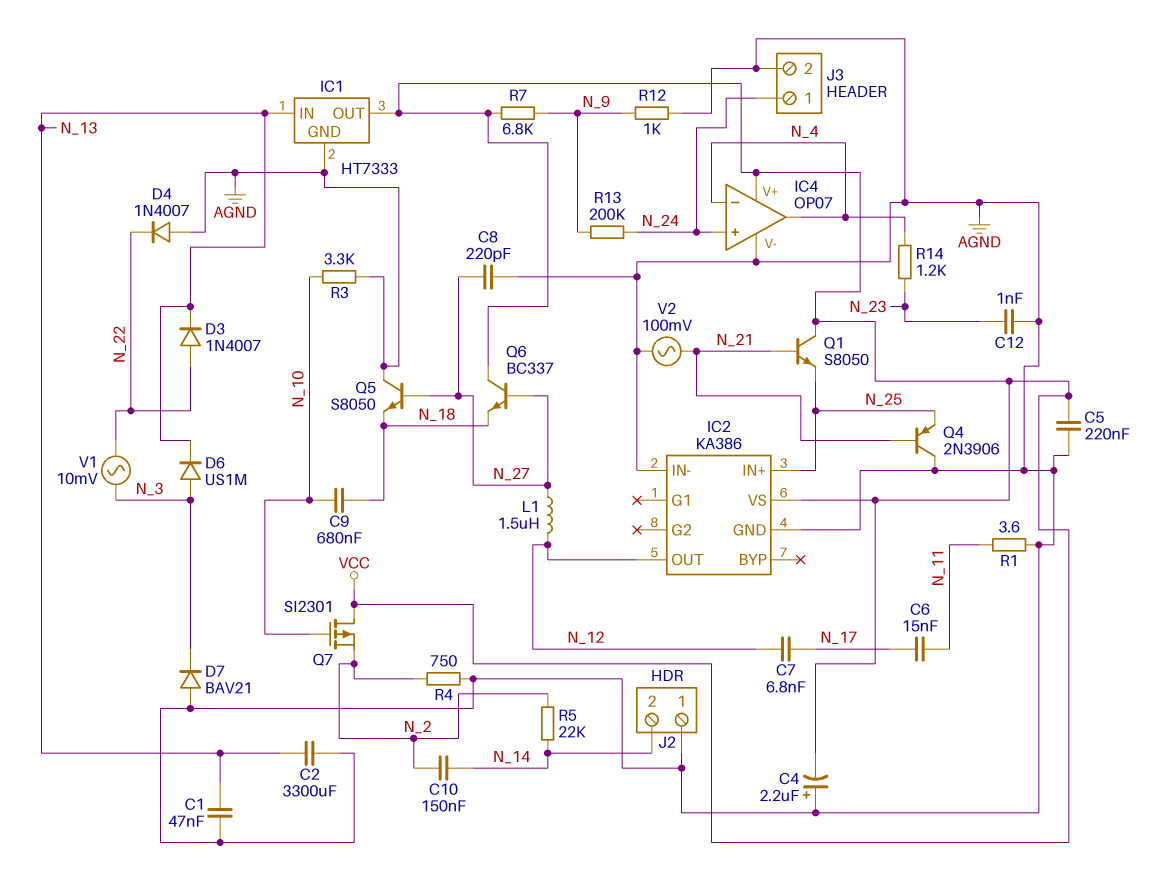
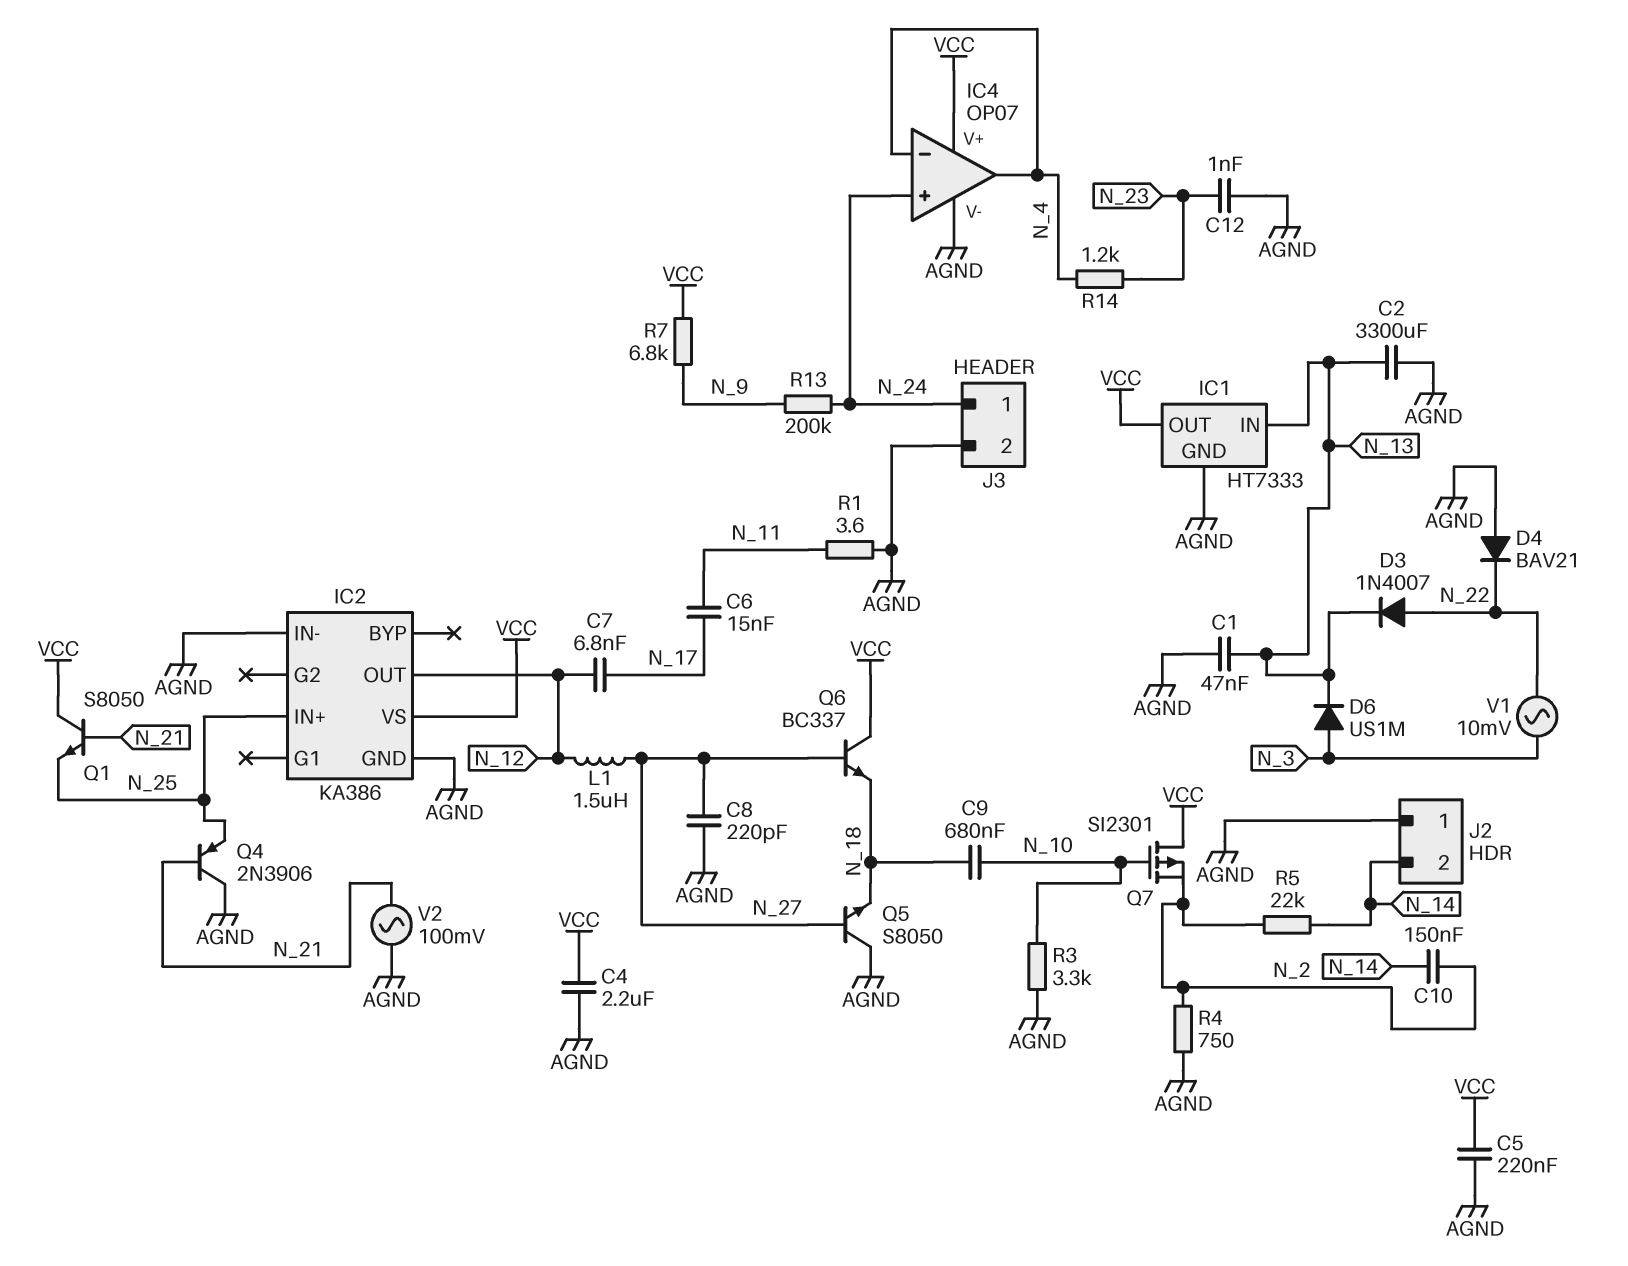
C4: 2.2uF (plus AGND, minus VCC) -> 2.2uF (AGND, VCC)
D4: diode 1N4007 (A AGND, K N_22) -> diode BAV21 (A AGND, K N_22)
D7: diode BAV21 (A AGND, K N_3) -> none
R12: 1k (AGND, N_9) -> none

